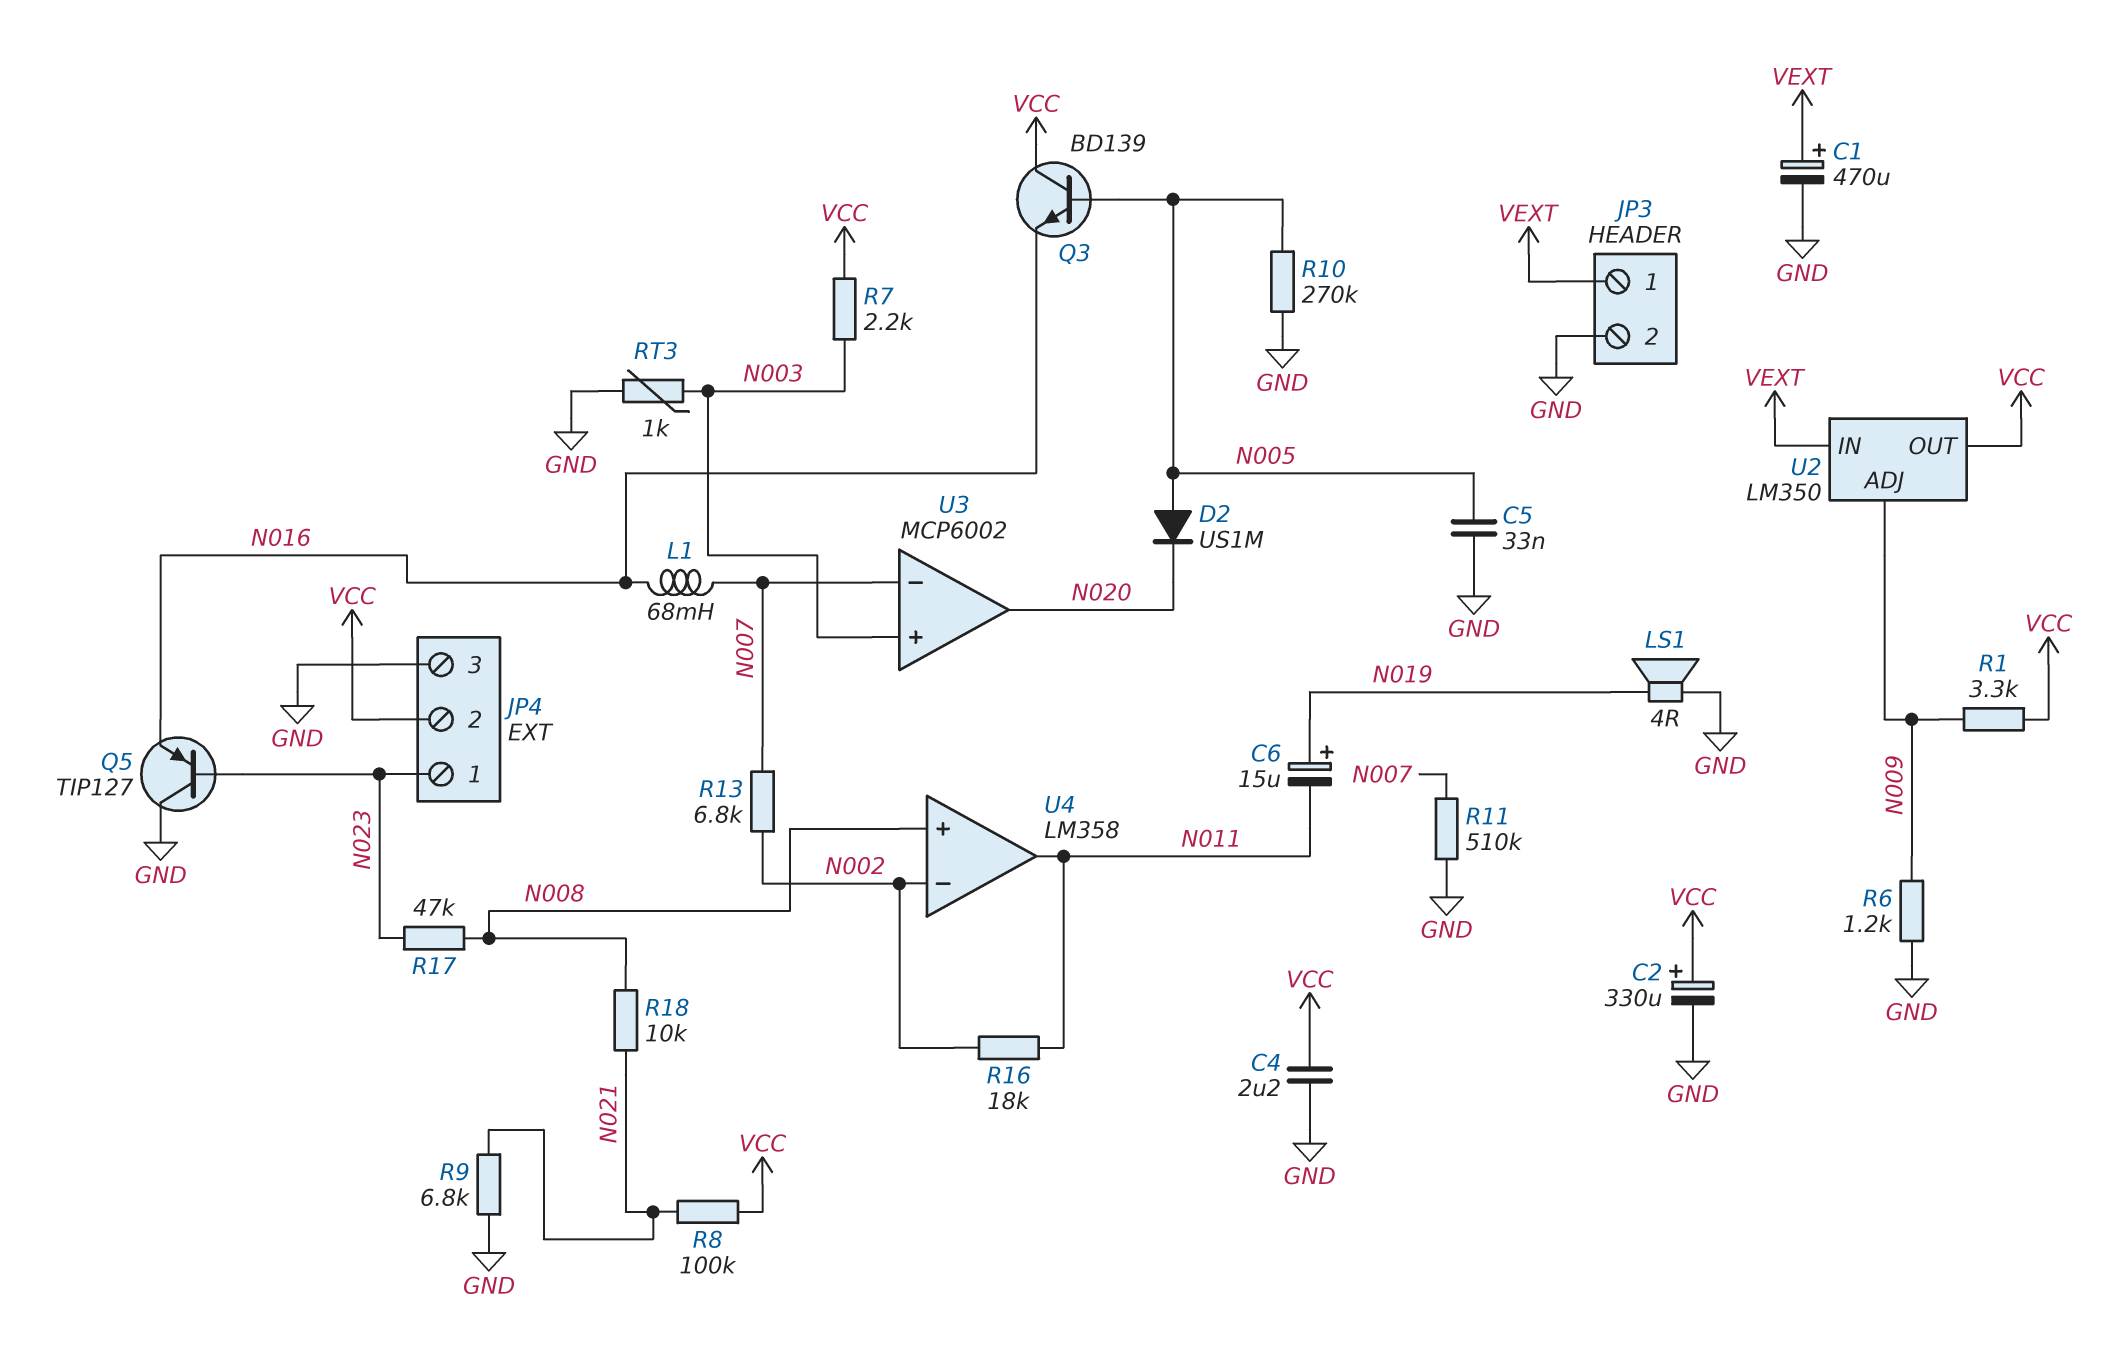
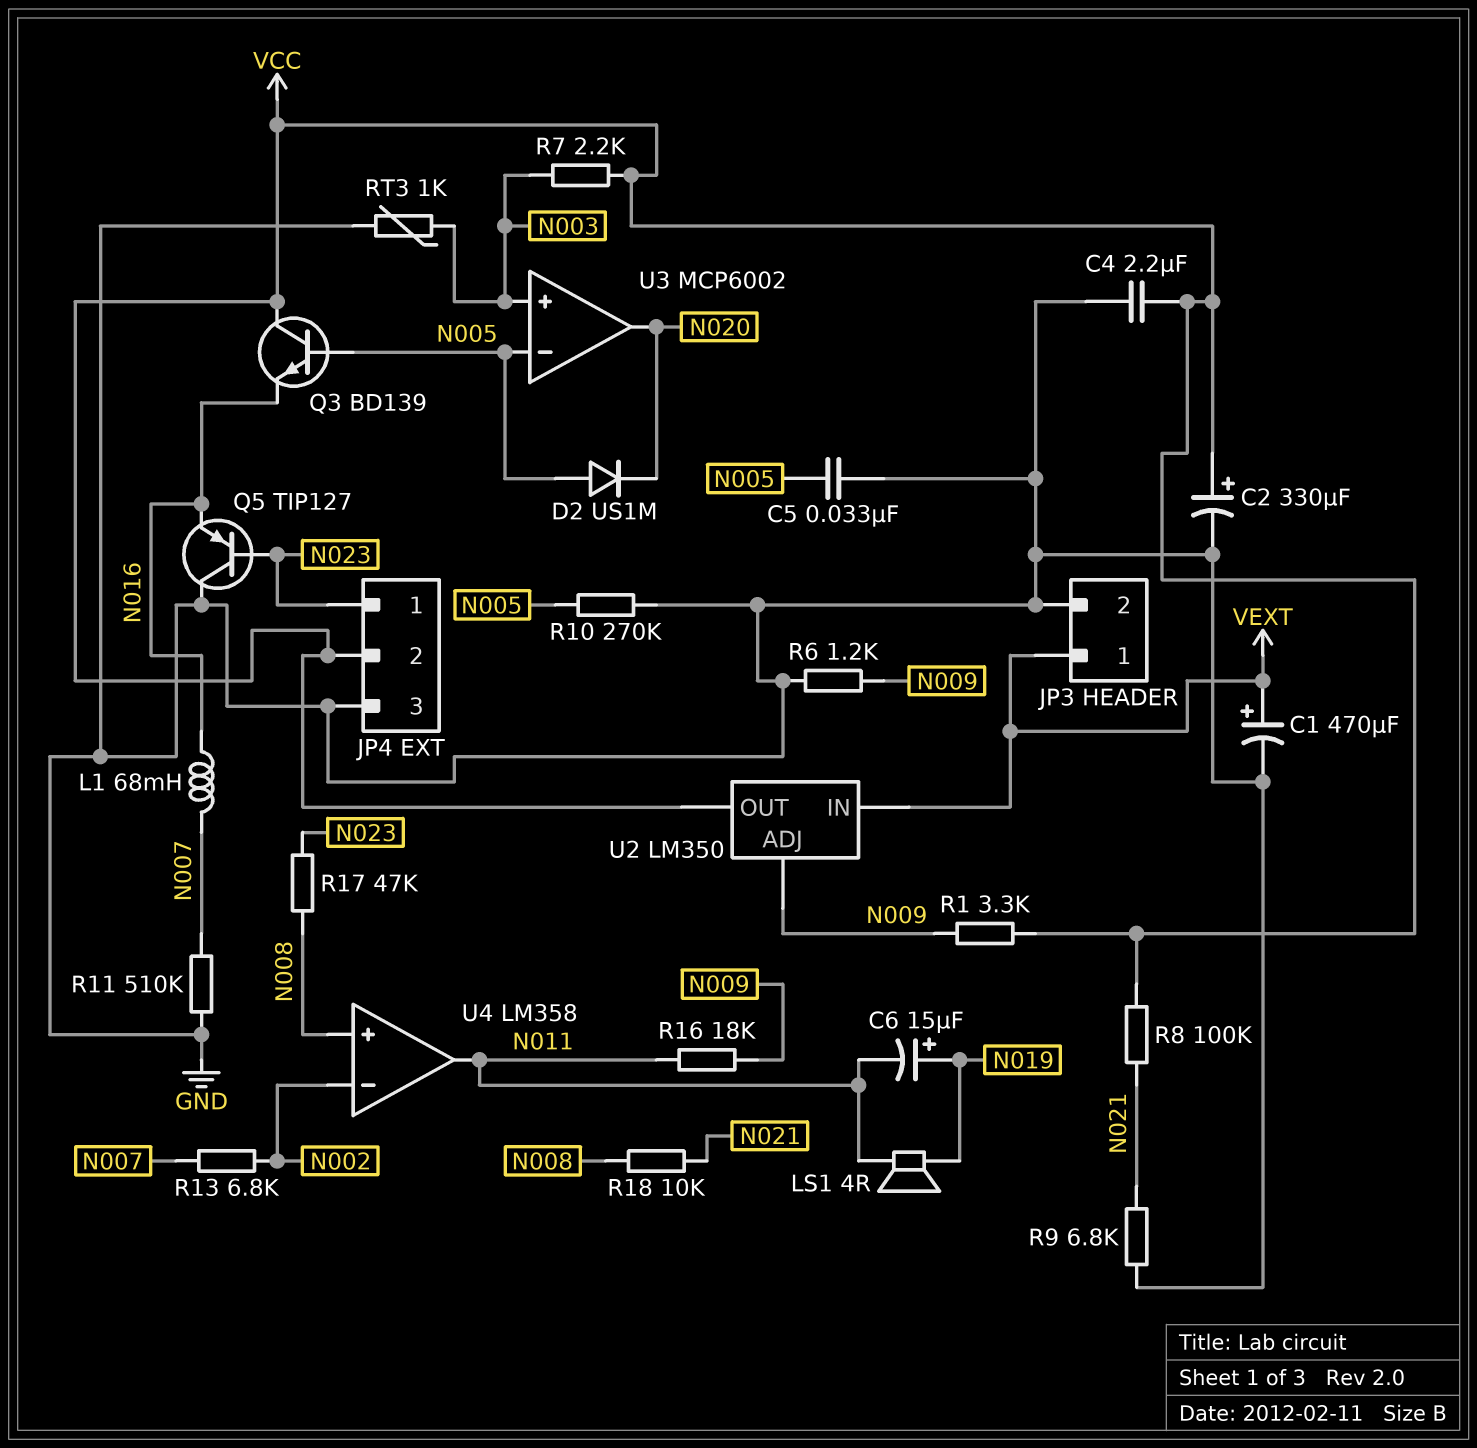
LS1: speaker 4R (GND, N019) -> speaker 4R (N011, N019)
R16: 18k (N002, N011) -> 18k (N009, N011)
U3 pin in-: N007 -> N005

